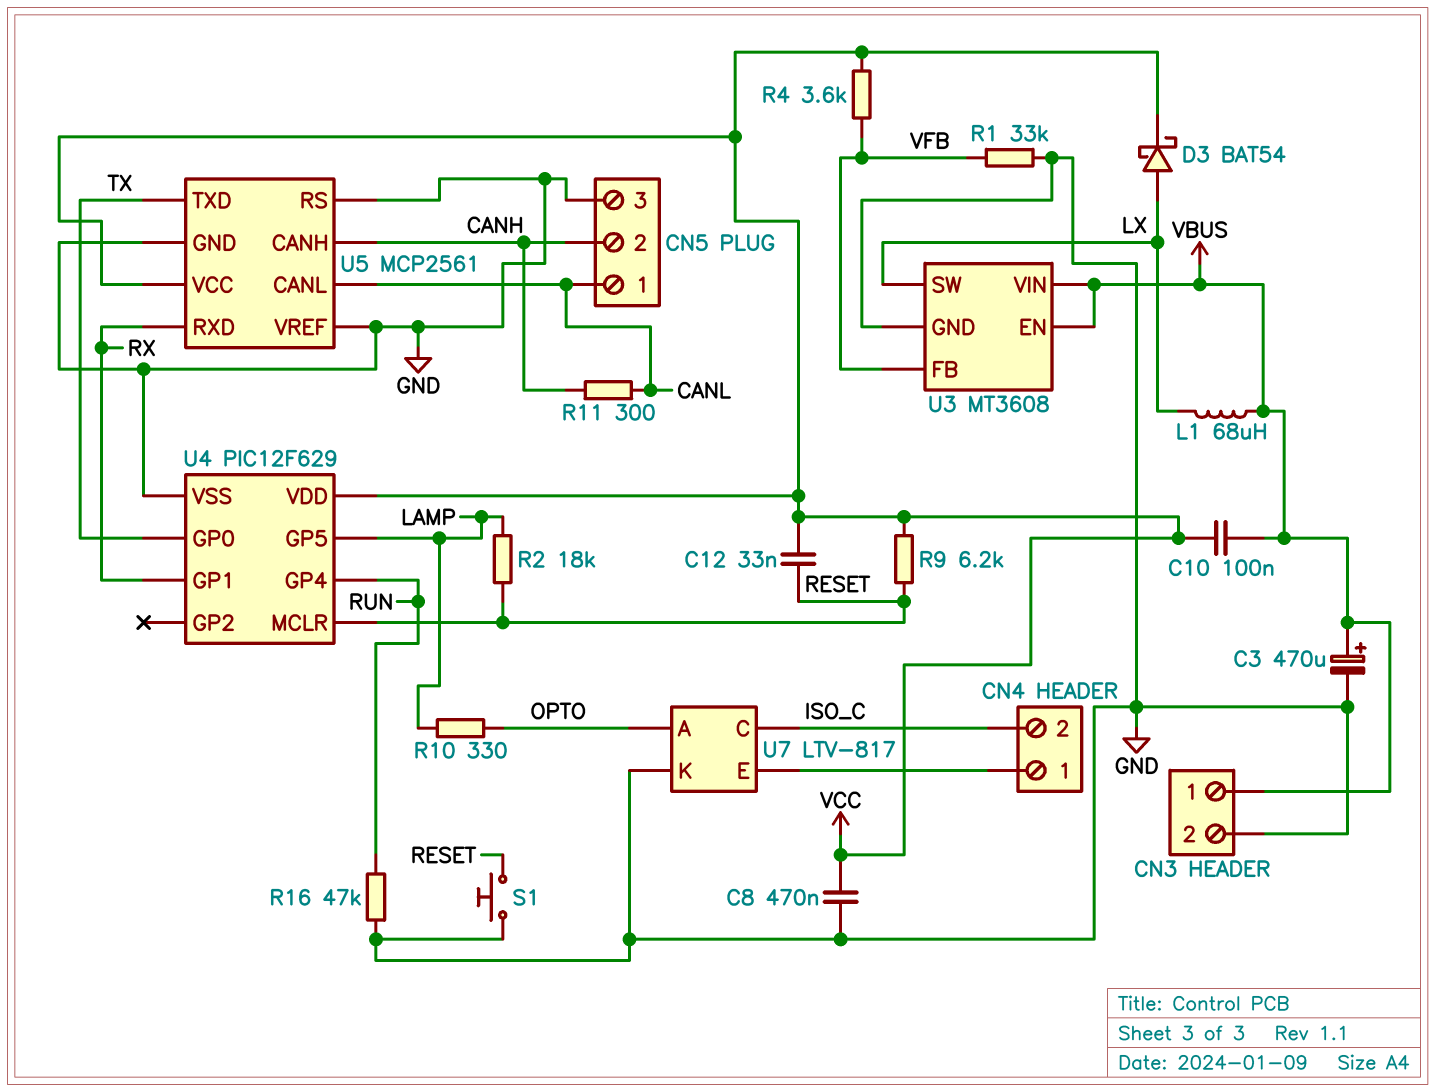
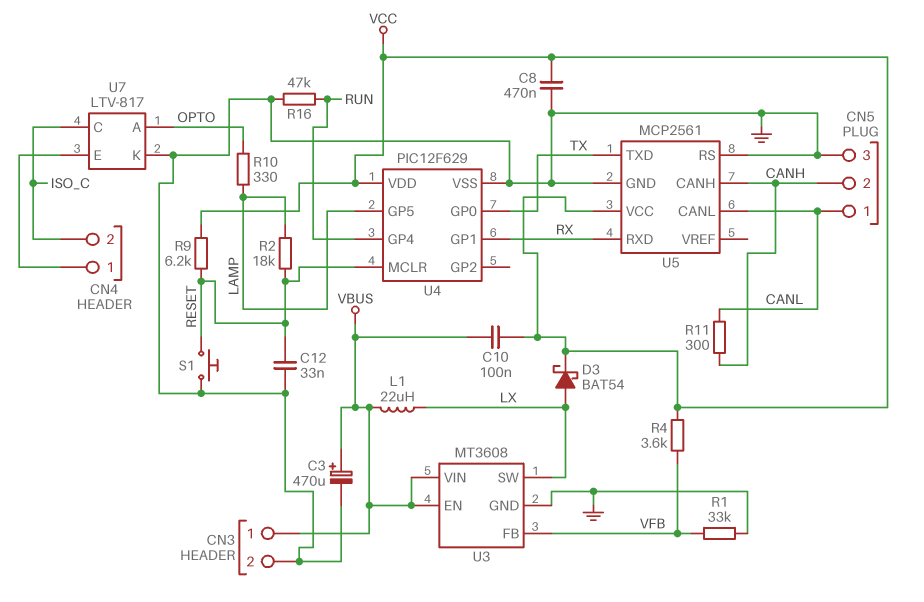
C12: 33nF (RESET, VCC) -> 33nF (GND, RESET)
L1: 68uH (LX, VBUS) -> 22uH (LX, VBUS)
U5 pin VREF: GND -> none

